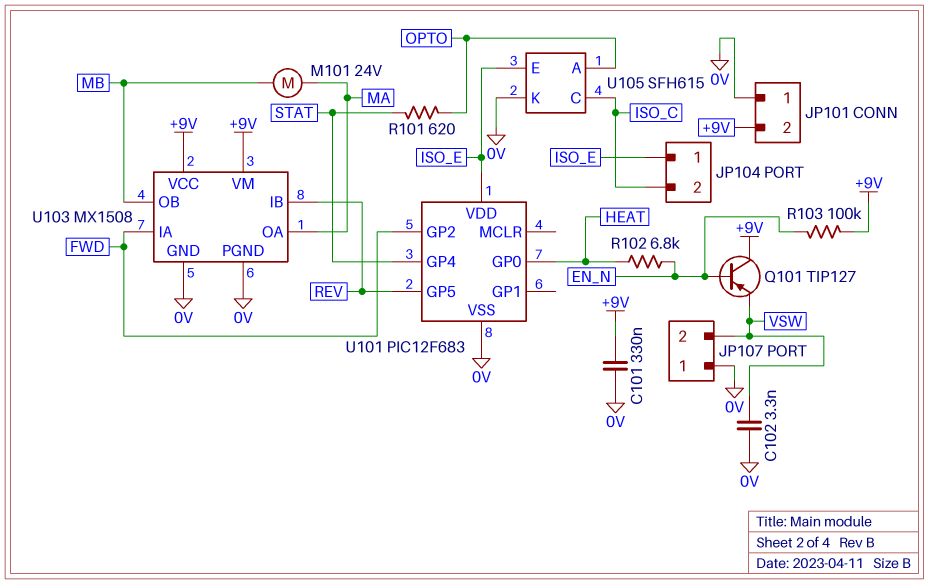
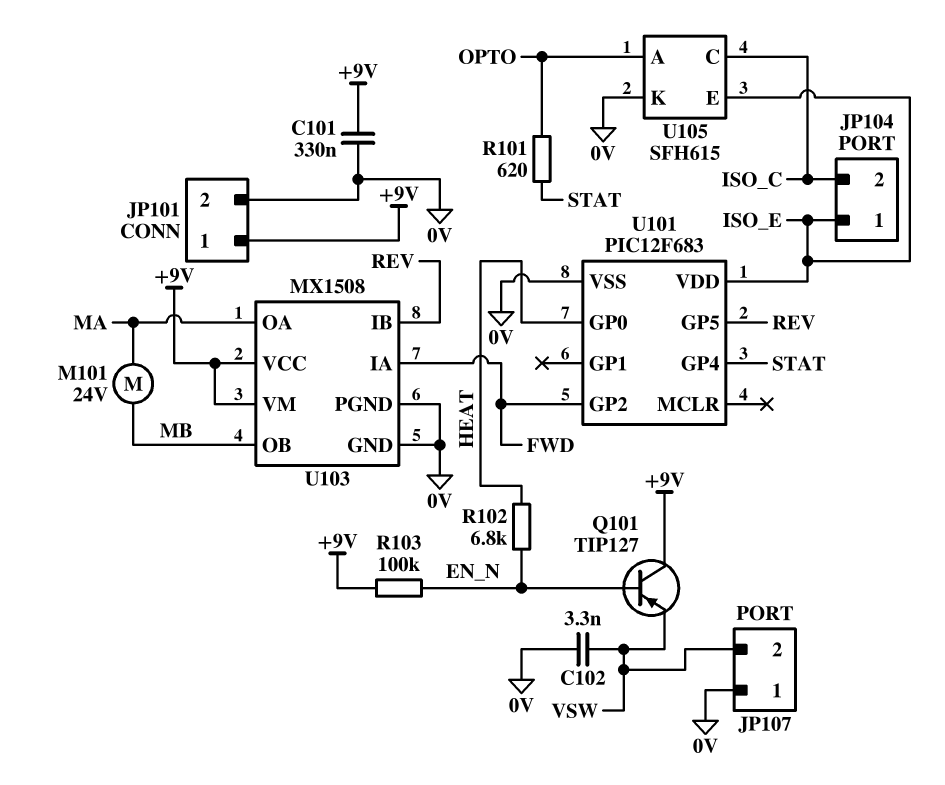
JP101 pin 1: 0V -> +9V
JP101 pin 2: +9V -> 0V

